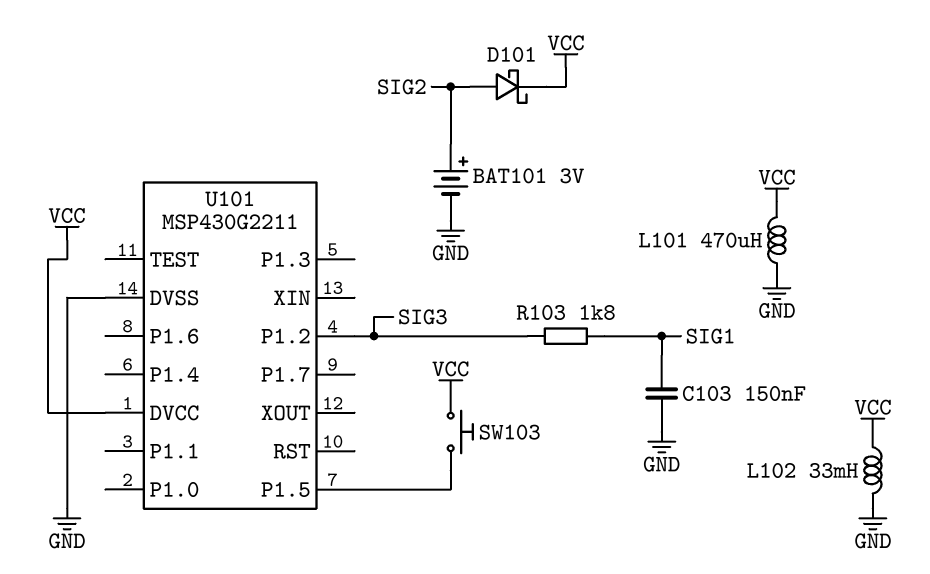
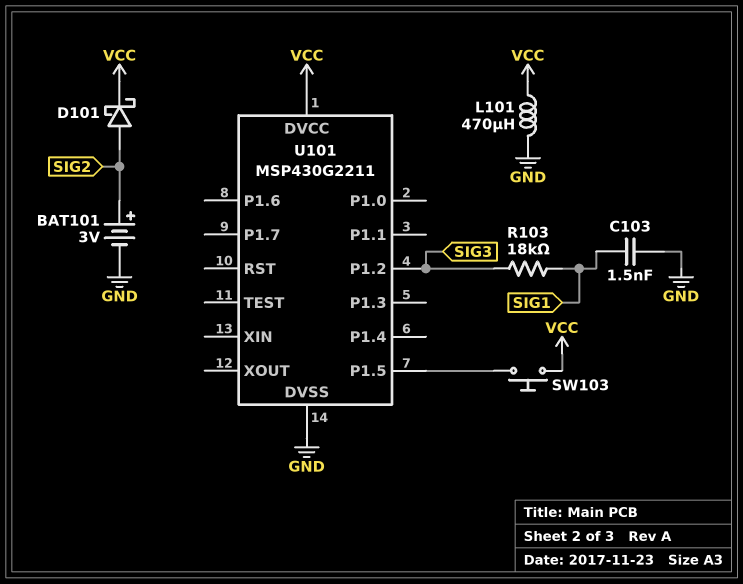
C103: 150nF (GND, SIG1) -> 1.5nF (GND, SIG1)
L102: 33mH (GND, VCC) -> none
R103: 1.8k (SIG1, SIG3) -> 18k (SIG1, SIG3)

